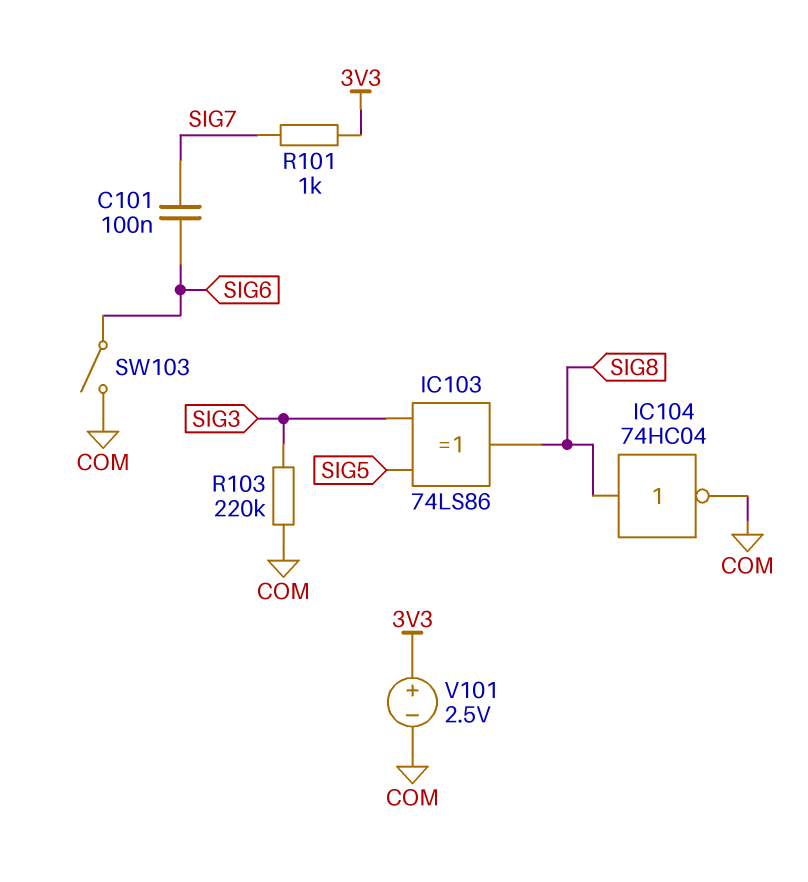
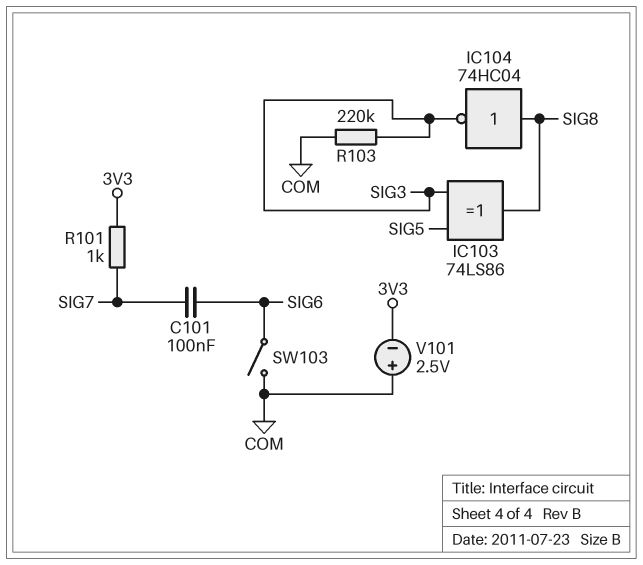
IC104: NOT 74HC04 (in SIG8, out COM) -> NOT 74HC04 (in SIG8, out SIG3)
V101: 2.5V (plus 3V3, minus COM) -> 2.5V (plus COM, minus 3V3)

